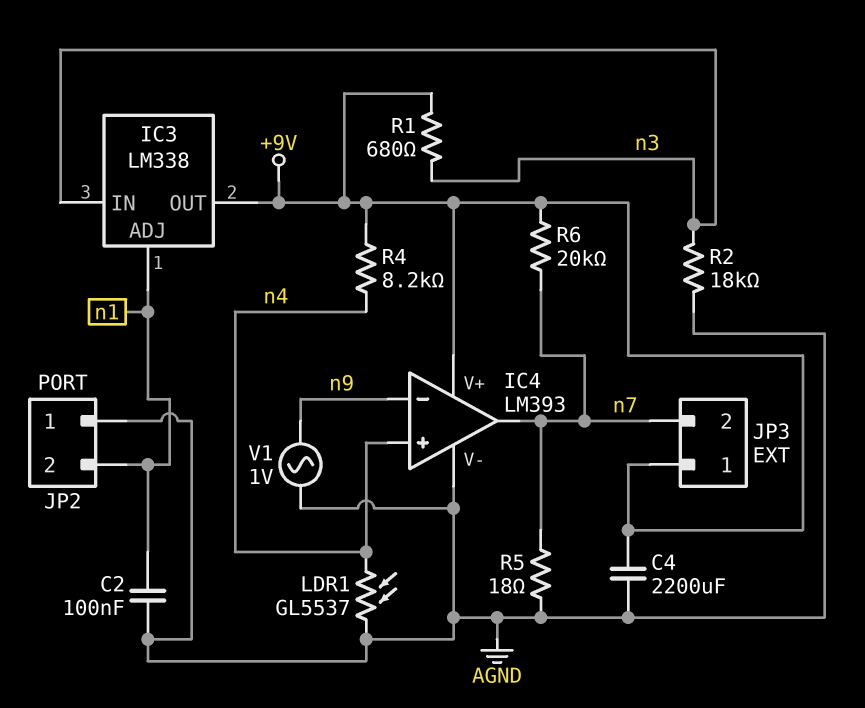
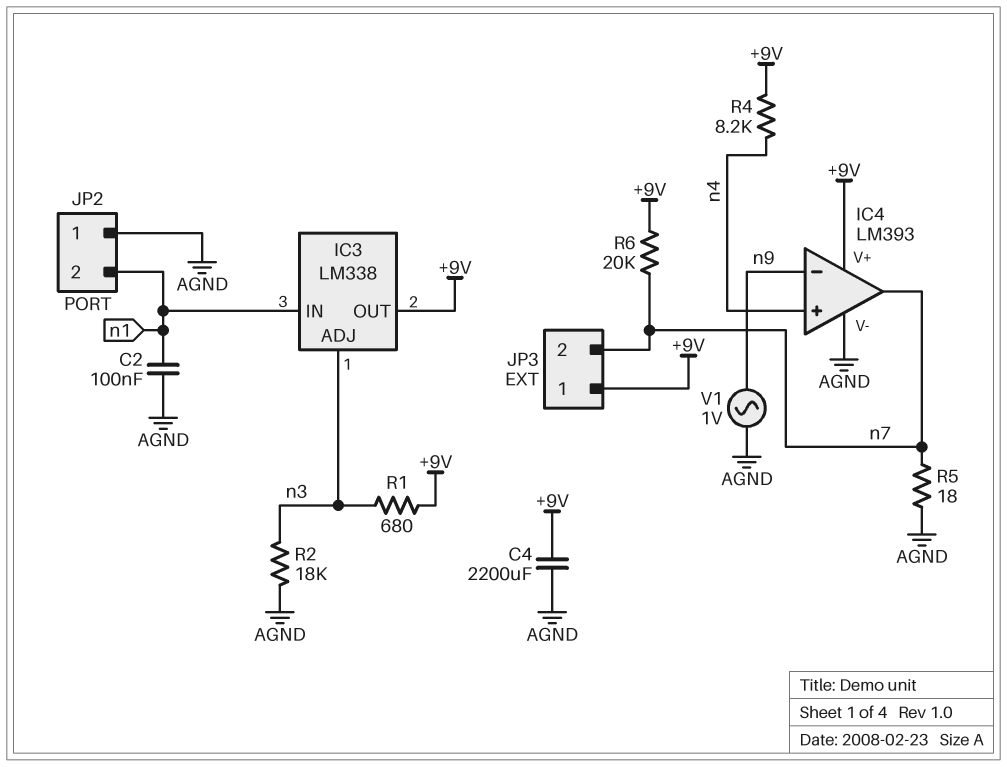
IC3 pin ADJ: n1 -> n3
IC3 pin IN: n3 -> n1
LDR1: GL5537 (AGND, n4) -> none

